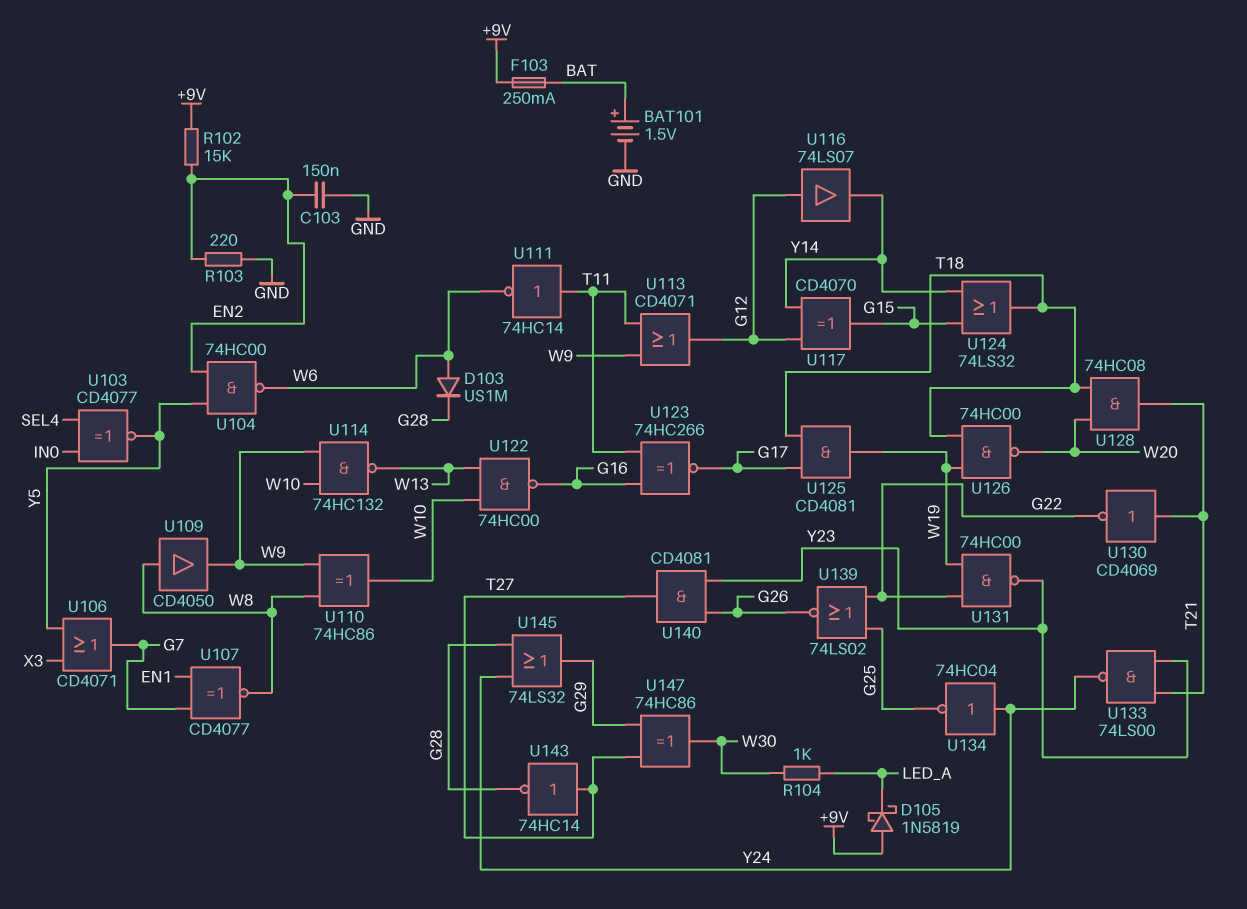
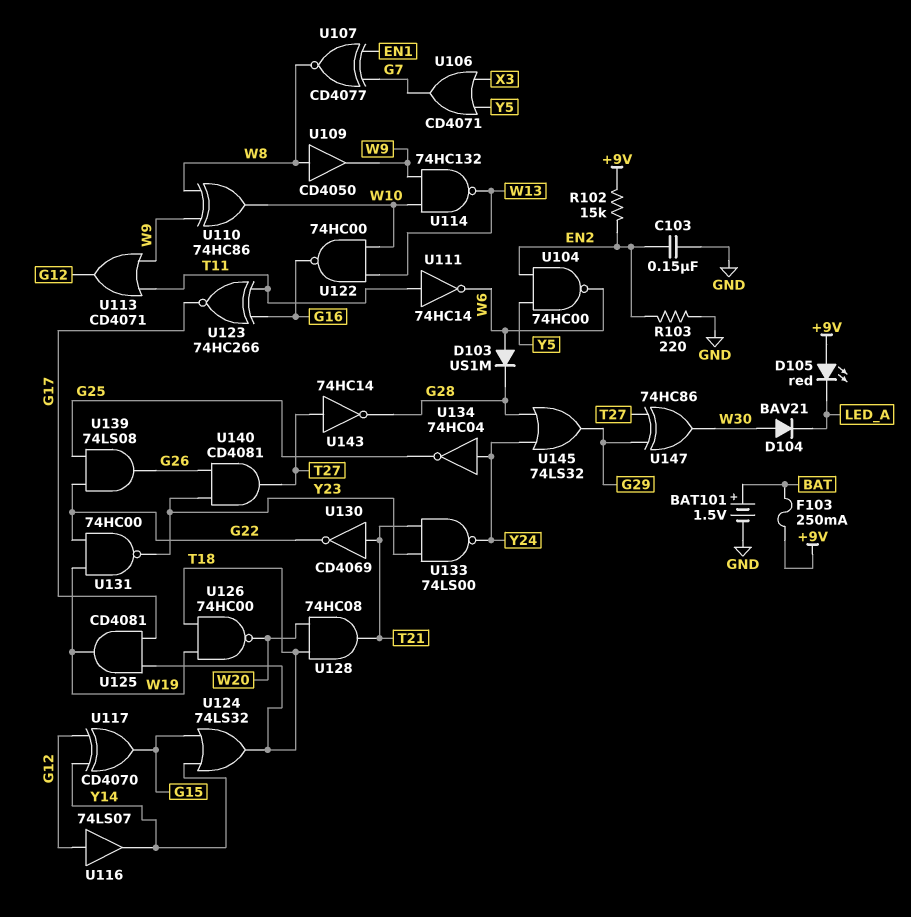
D104: none -> diode BAV21 (A W30, K LED_A)
D105: schottky 1N5819 (A +9V, K LED_A) -> LED red (A +9V, K LED_A)
R104: 1k (LED_A, W30) -> none
U103: XNOR CD4077 (in IN0, in SEL4, out Y5) -> none
U139: NOR 74LS02 (in G22, in G25, out G26) -> AND 74LS08 (in G22, in G25, out G26)

